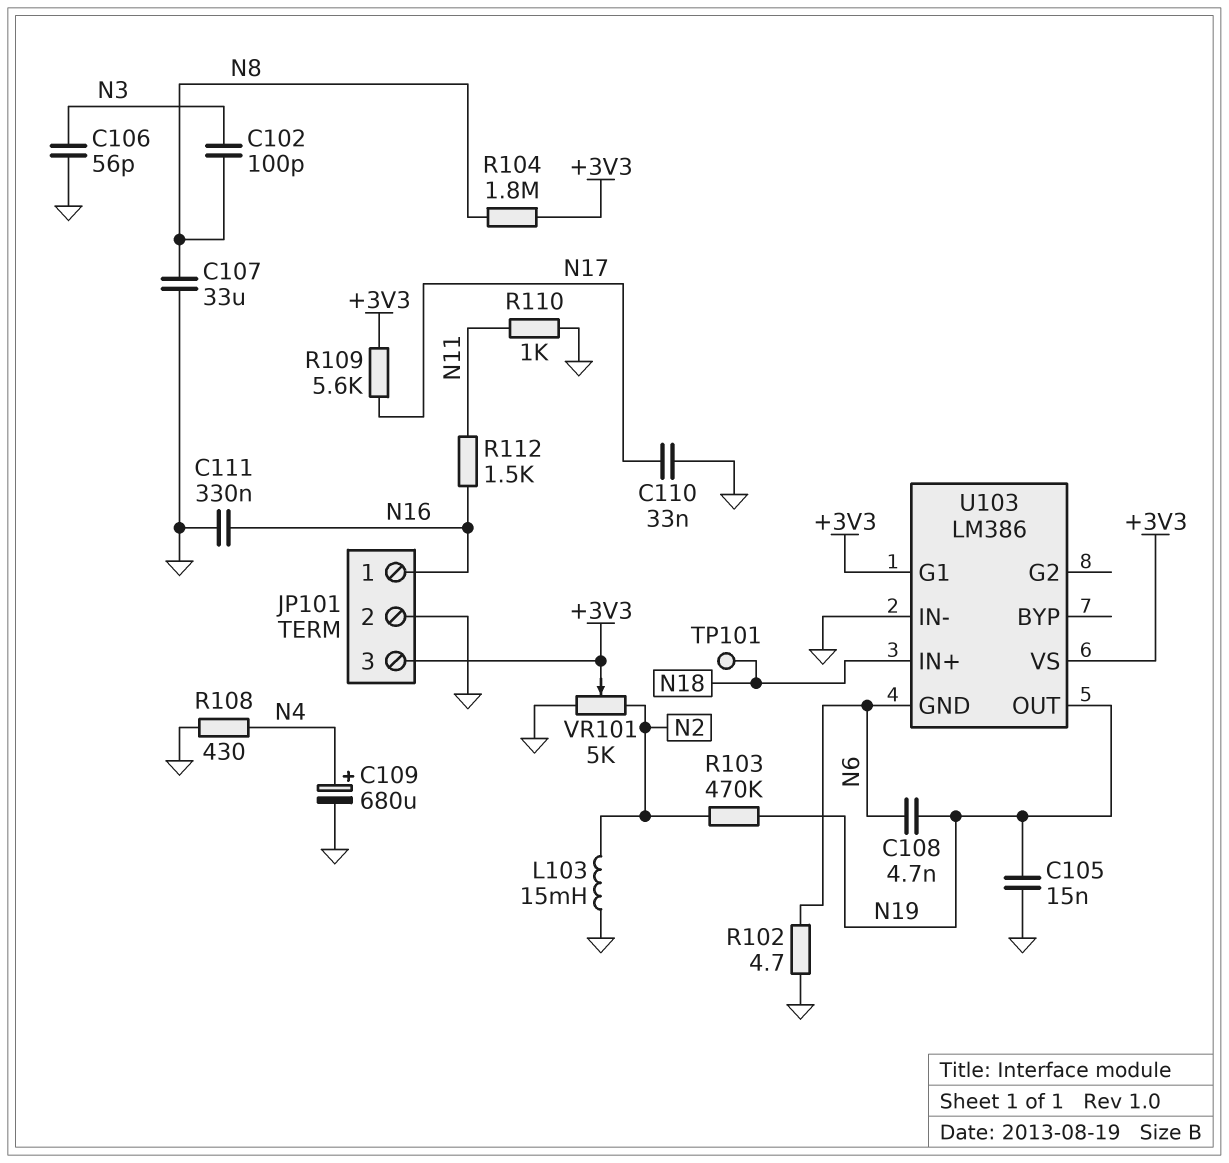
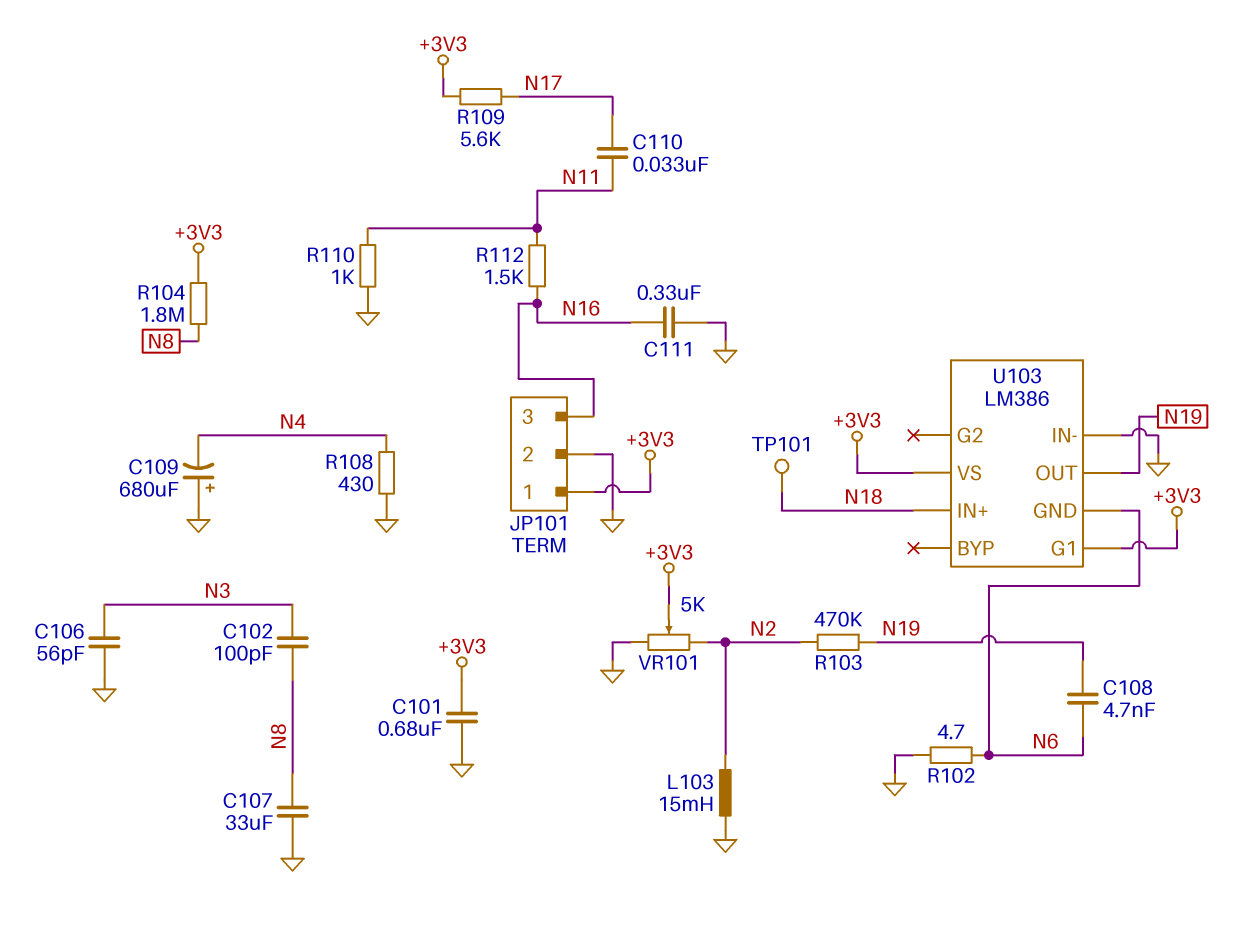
C101: none -> 680nF (+3V3, GND)
C105: 15nF (GND, N19) -> none
C109: 680uF (plus N4, minus GND) -> 680uF (plus GND, minus N4)
C110: 33nF (GND, N17) -> 33nF (N11, N17)
JP101 pin 1: N16 -> +3V3
JP101 pin 3: +3V3 -> N16

